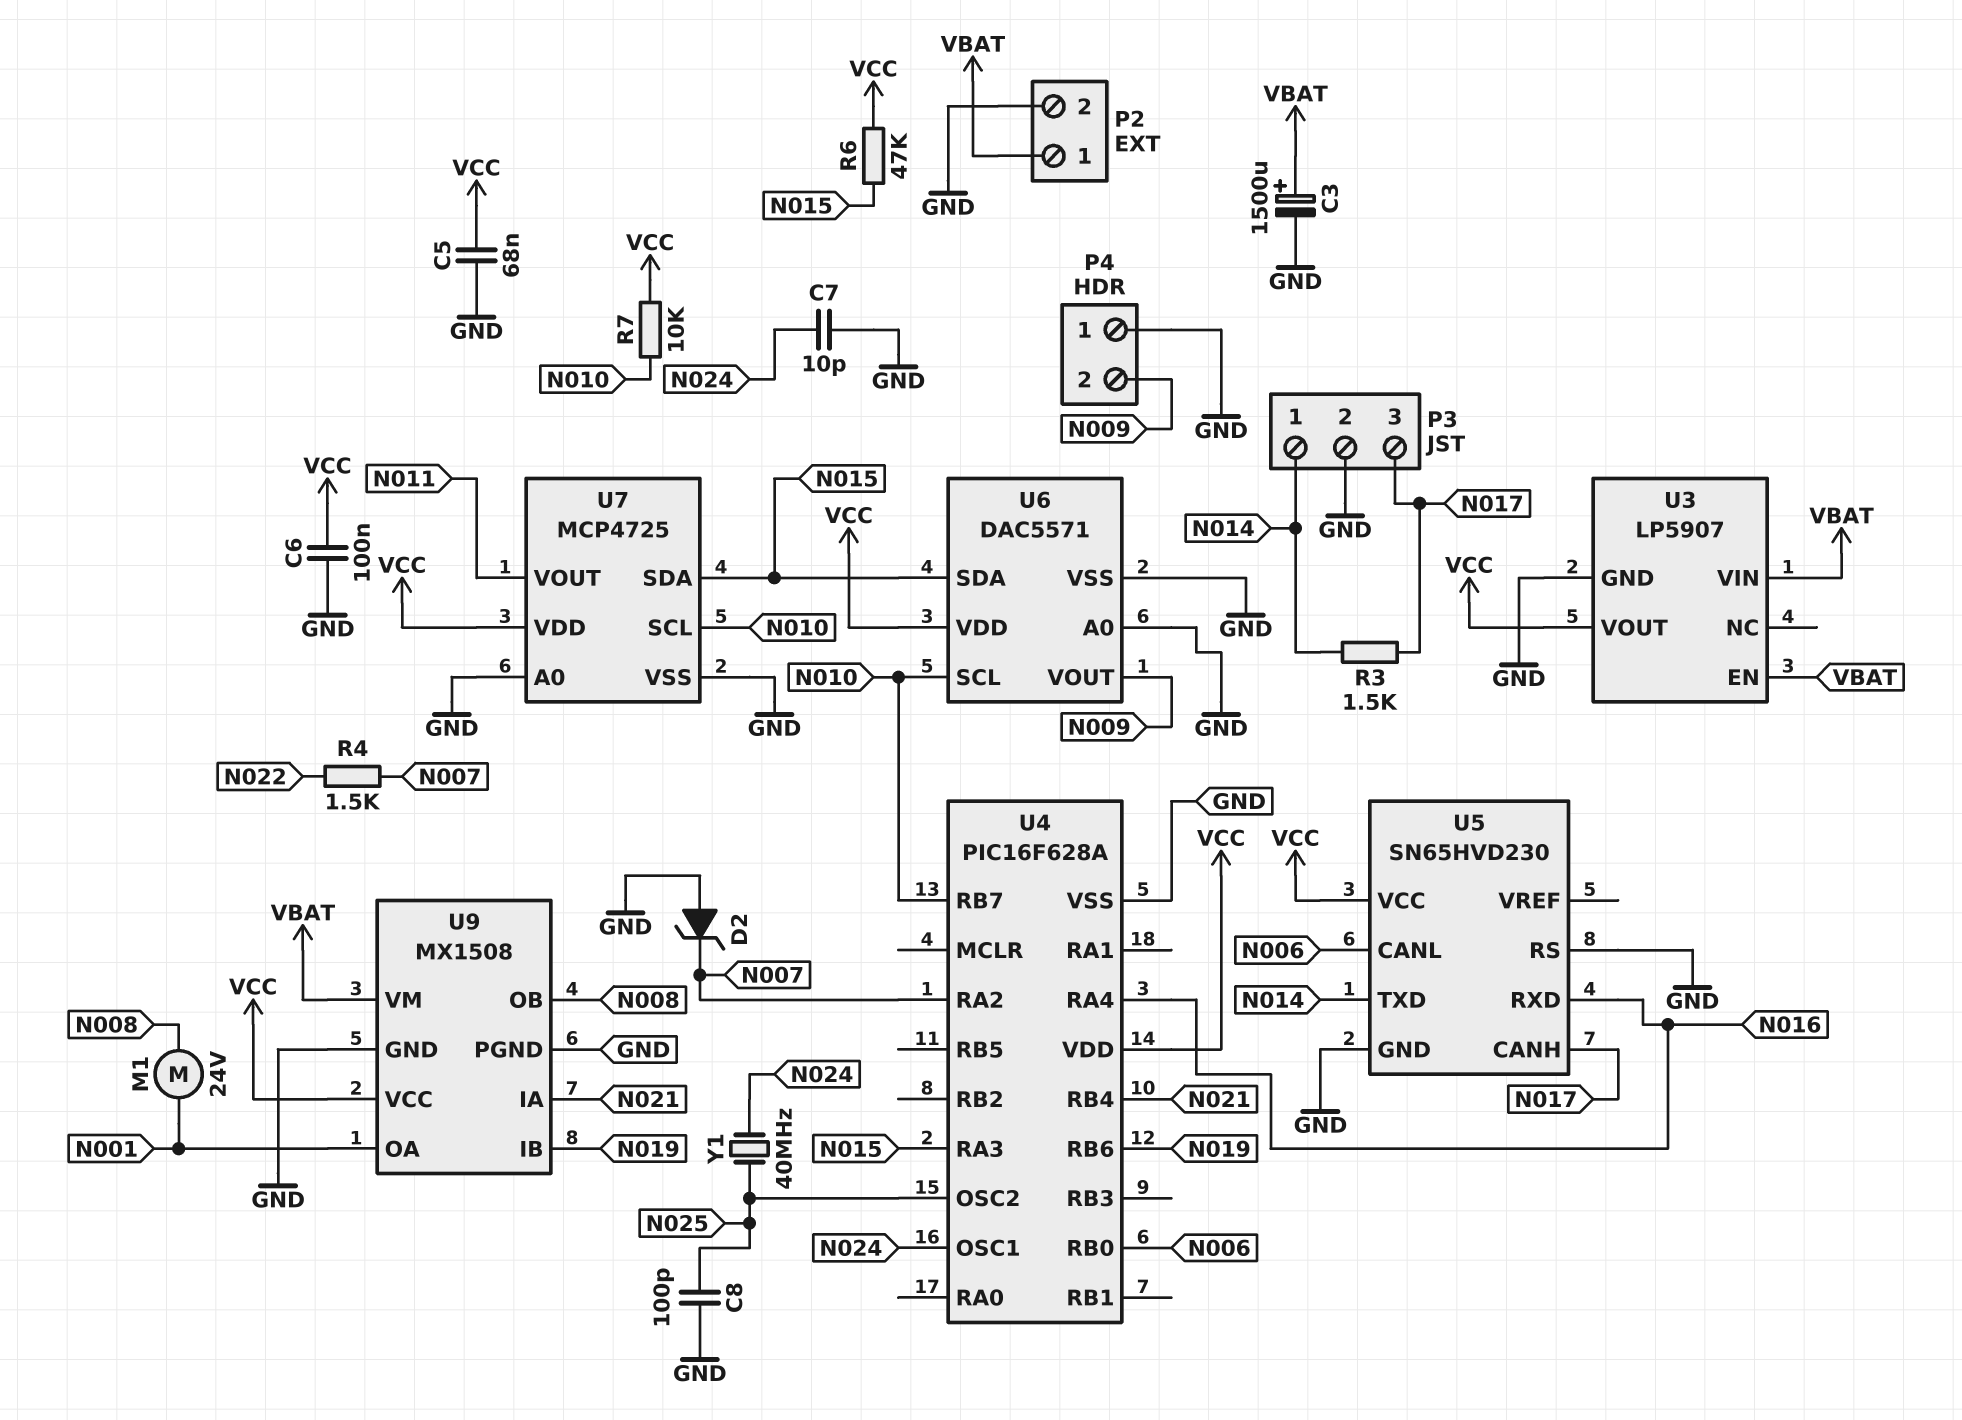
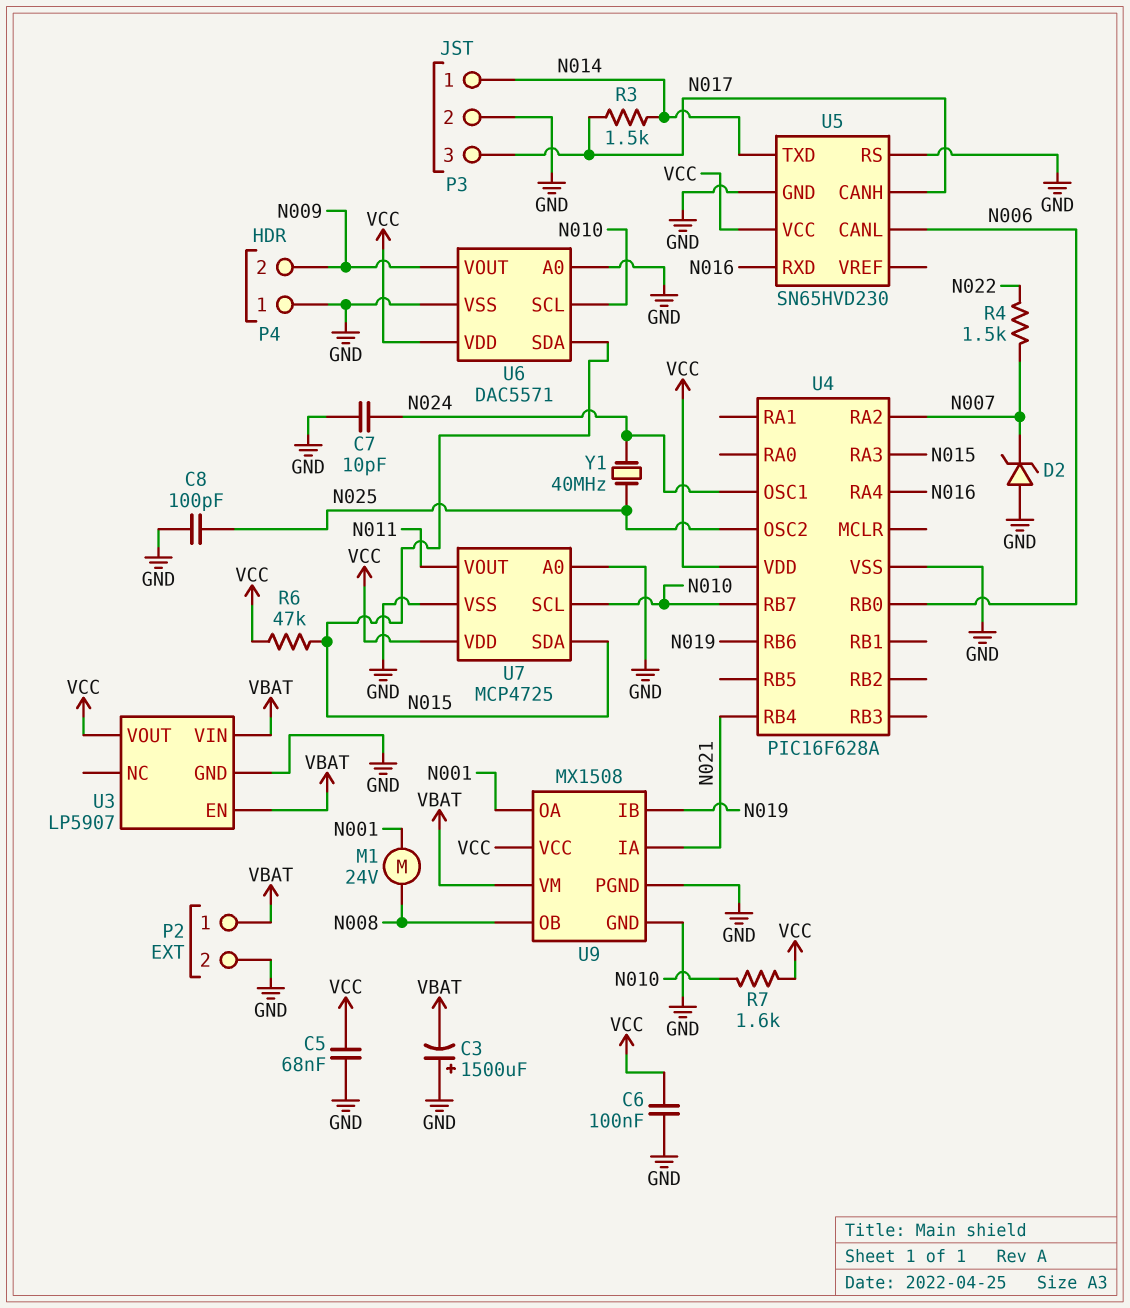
C3: 1500uF (plus VBAT, minus GND) -> 1500uF (plus GND, minus VBAT)
R7: 10k (N010, VCC) -> 1.6k (N010, VCC)

